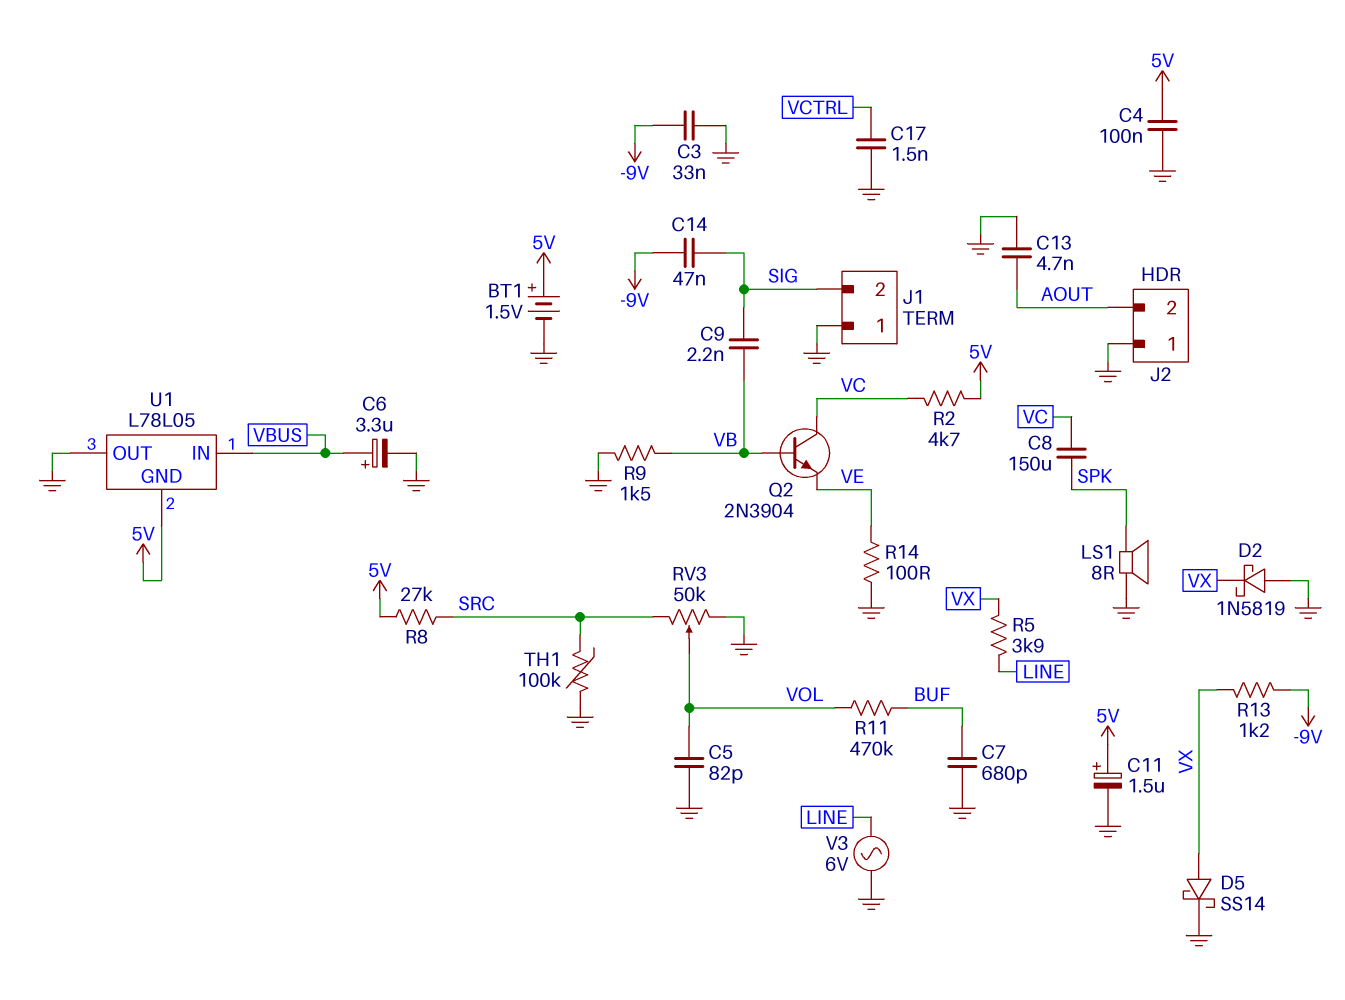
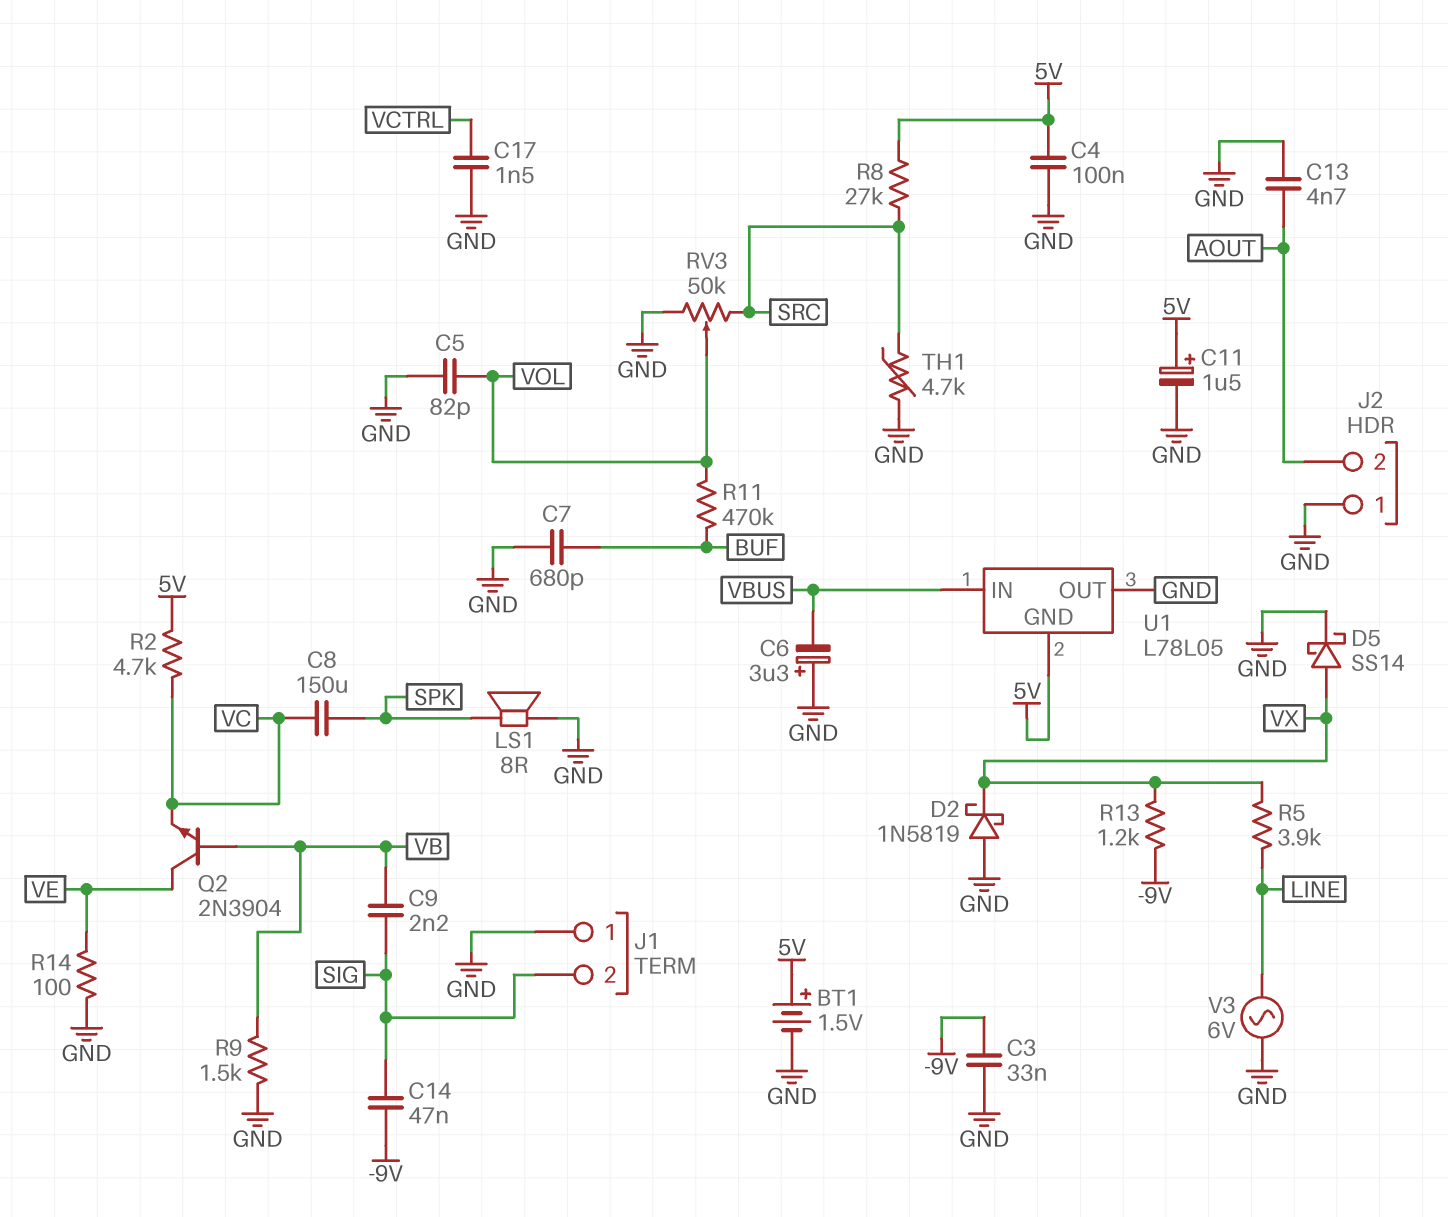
C6: 3.3uF (plus VBUS, minus GND) -> 3.3uF (plus GND, minus VBUS)
Q2: NPN 2N3904 (B VB, C VC, E VE) -> NPN 2N3904 (B VB, C VE, E VC)
TH1: 100k (GND, SRC) -> 4.7k (GND, SRC)

